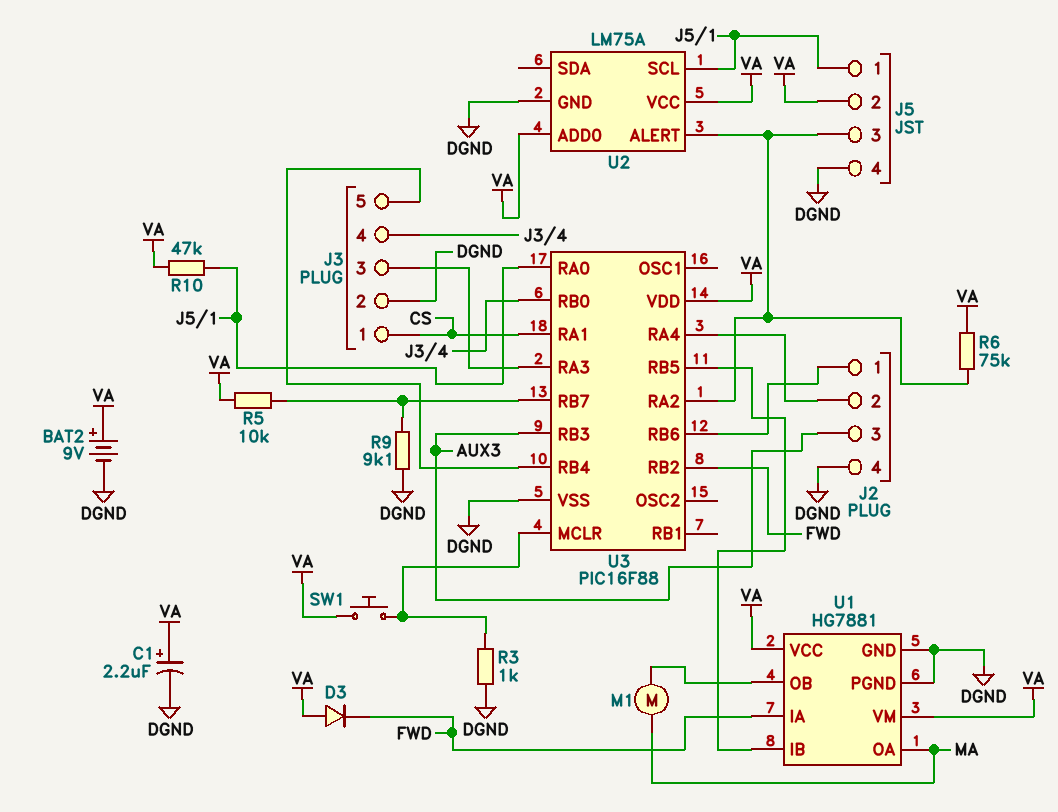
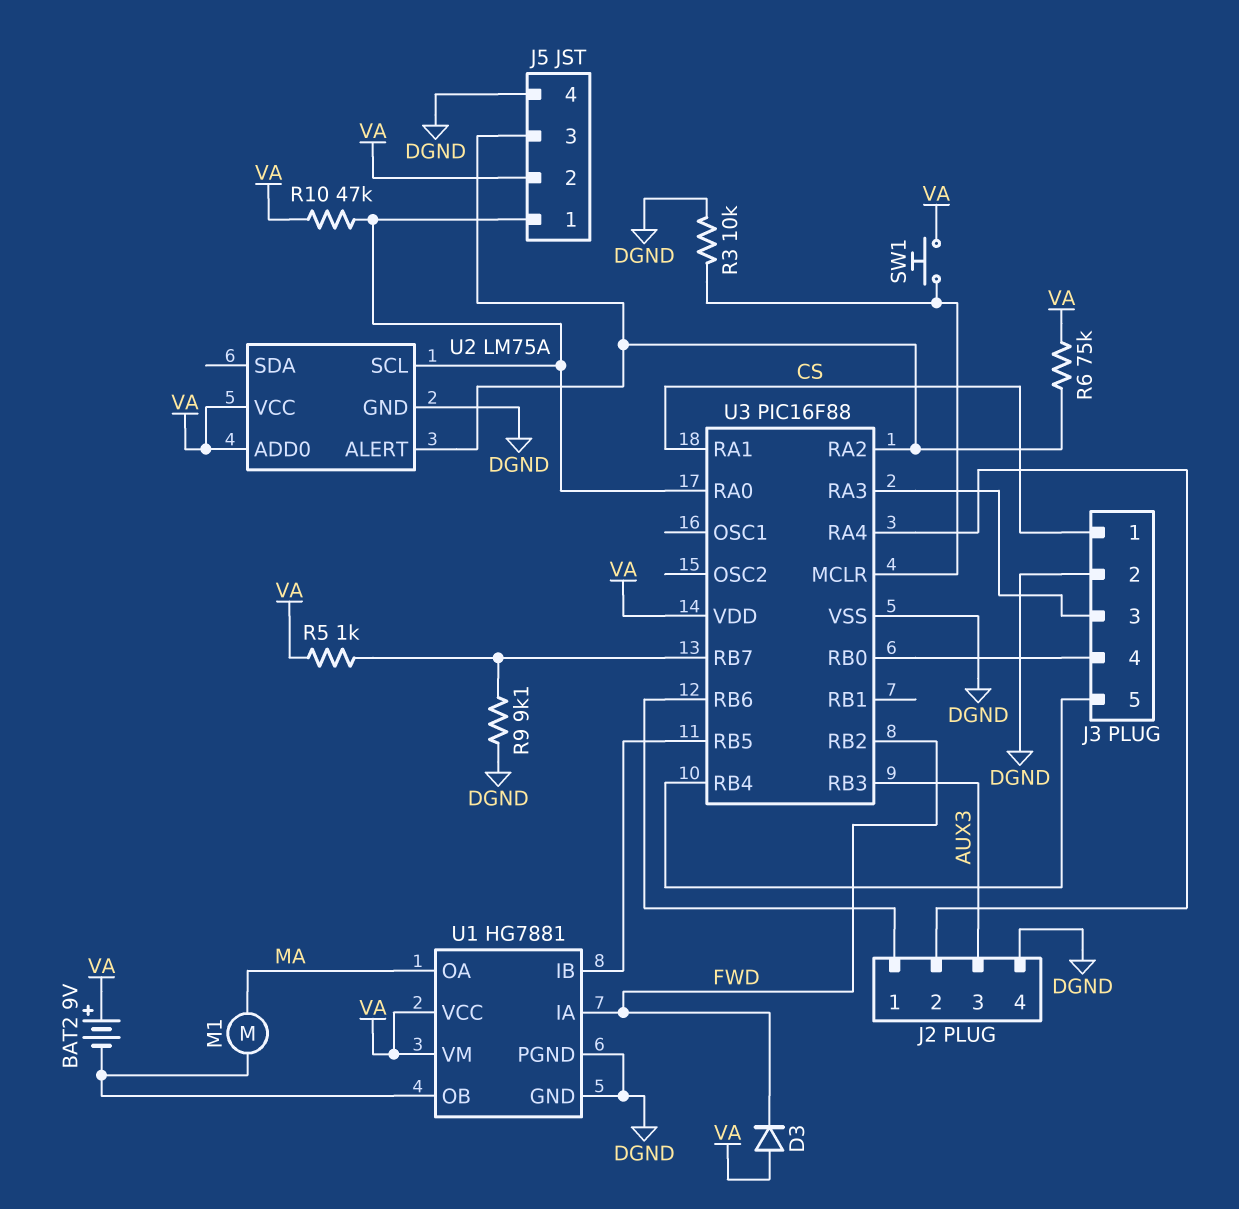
BAT2: 9V (plus VA, minus DGND) -> 9V (plus VA, minus U1/OB)
C1: 2.2uF (plus VA, minus DGND) -> none
R3: 1k (DGND, U3/MCLR) -> 10k (DGND, U3/MCLR)
R5: 10k (U3/RB7, VA) -> 1k (U3/RB7, VA)

